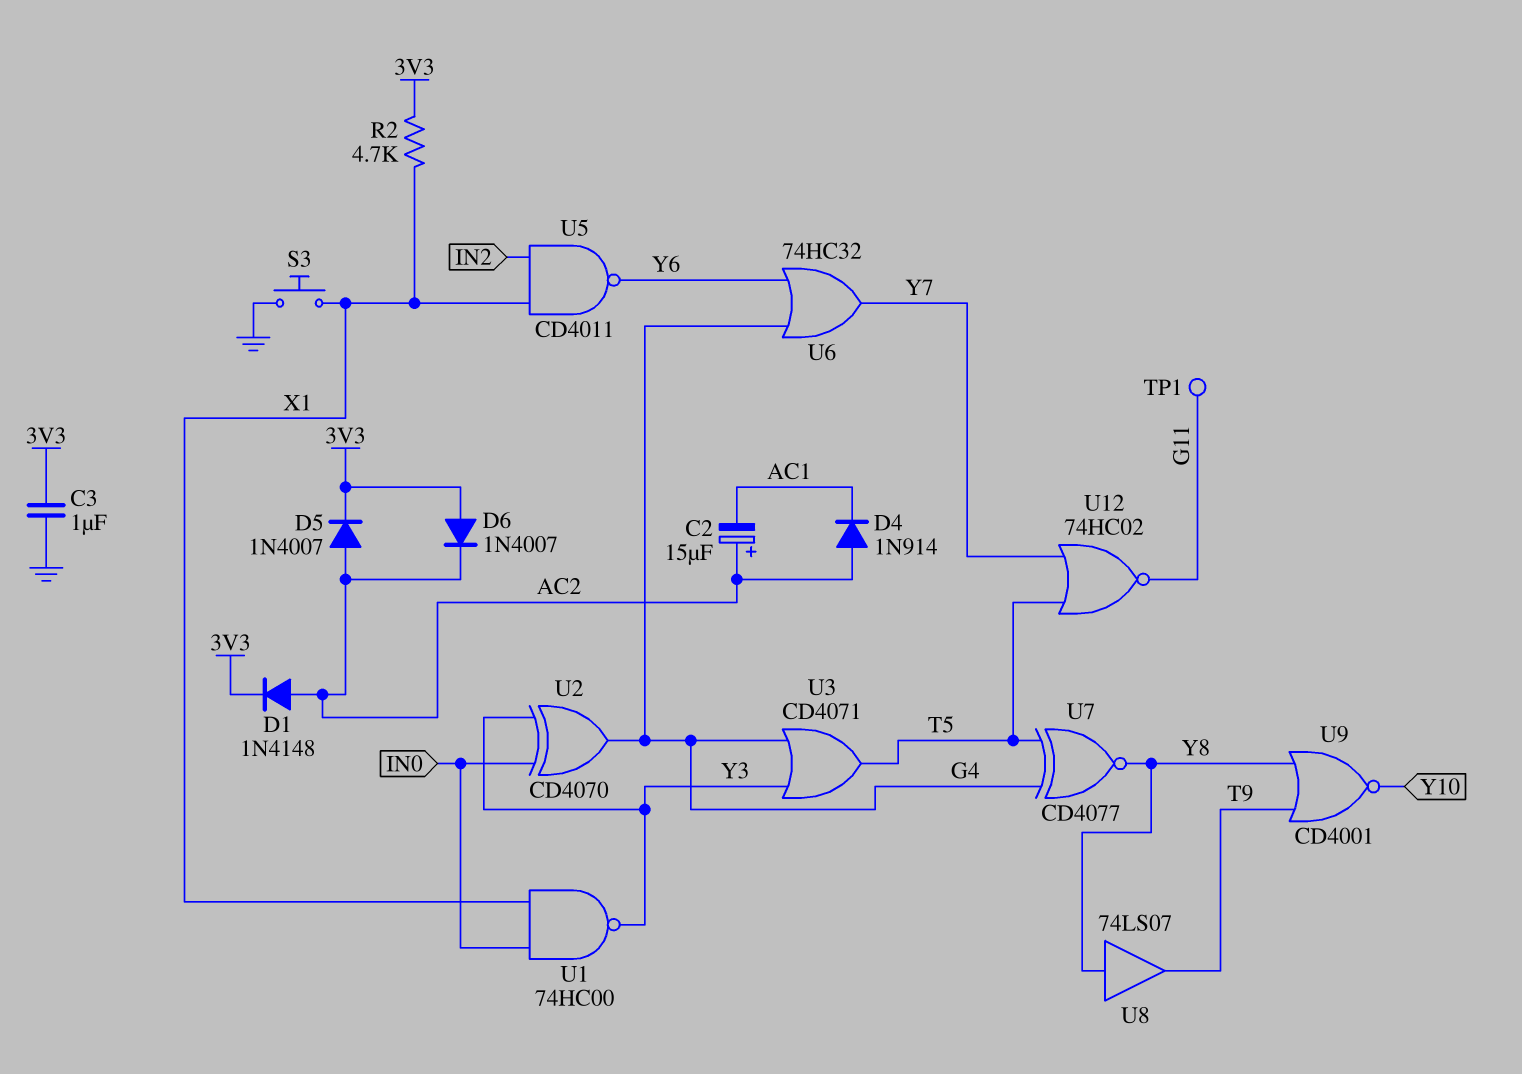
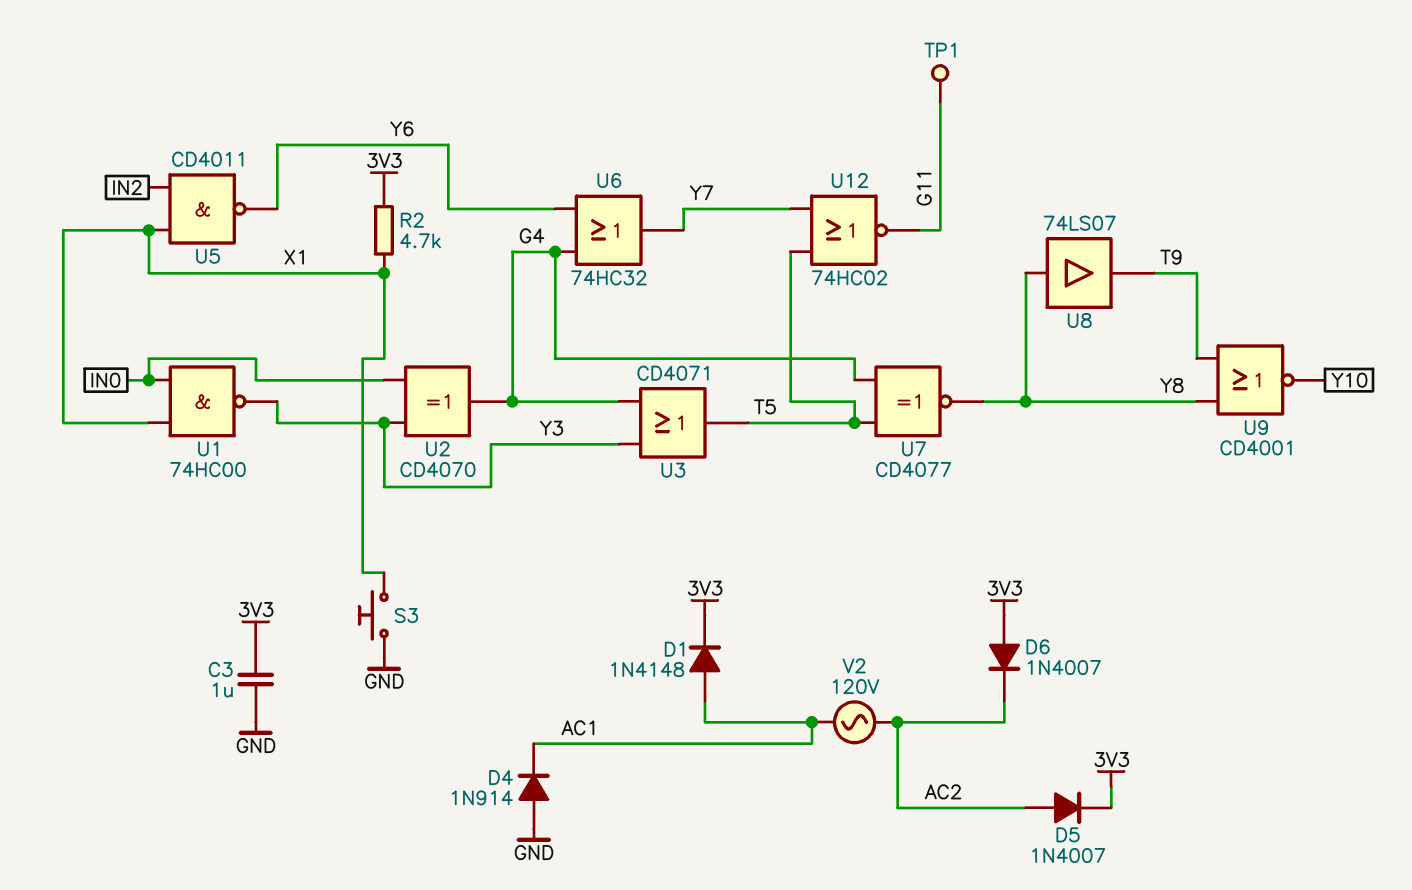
C2: 15uF (plus AC2, minus AC1) -> none
D1: diode 1N4148 (A AC2, K 3V3) -> diode 1N4148 (A AC1, K 3V3)
D4: diode 1N914 (A AC2, K AC1) -> diode 1N914 (A GND, K AC1)
V2: none -> AC 120V (AC1, AC2)

